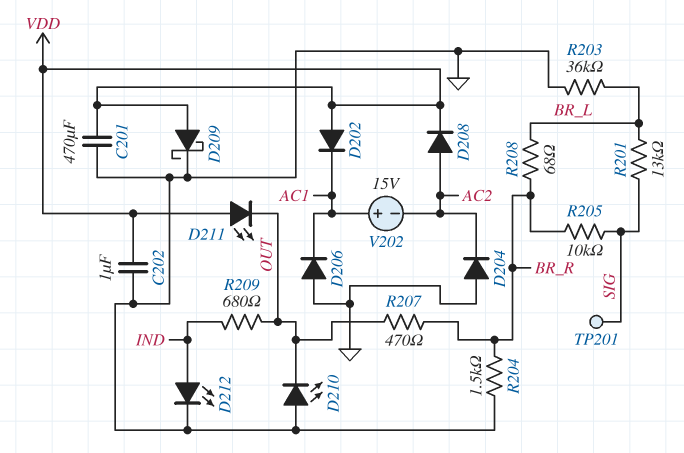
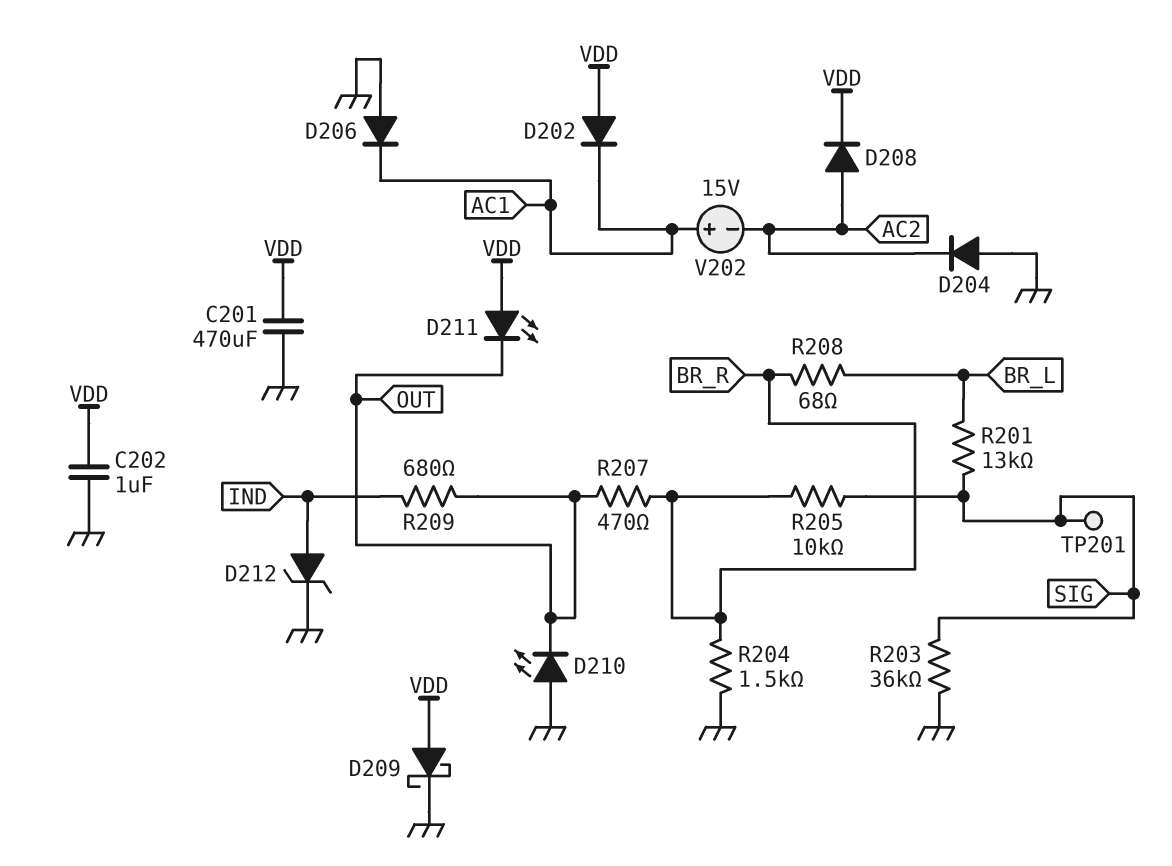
D212: LED (A IND, K GND) -> zener (A IND, K GND)
R203: 36k (BR_L, GND) -> 36k (GND, SIG)

